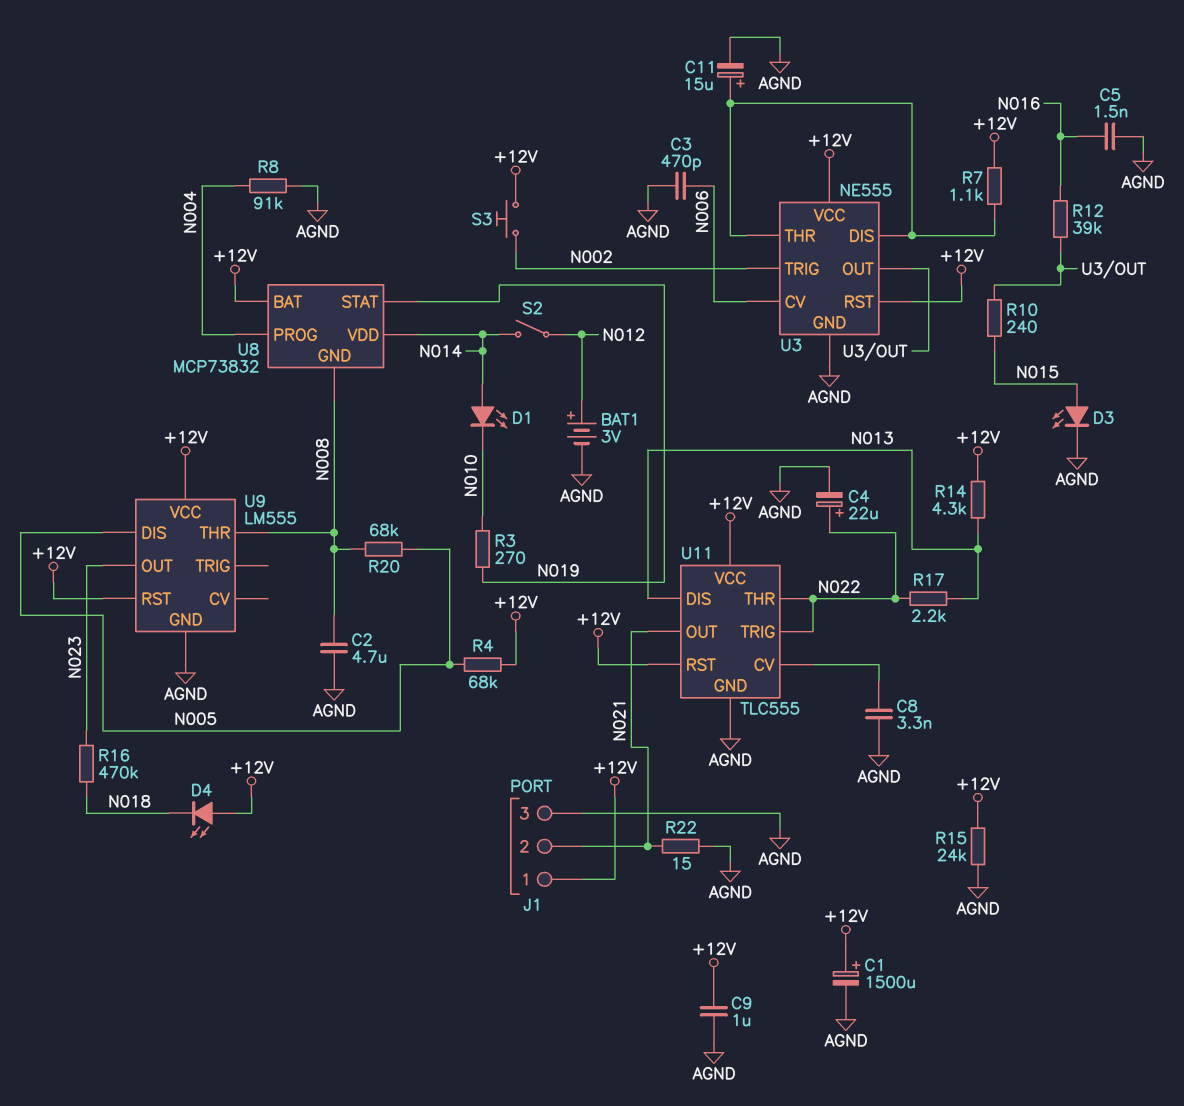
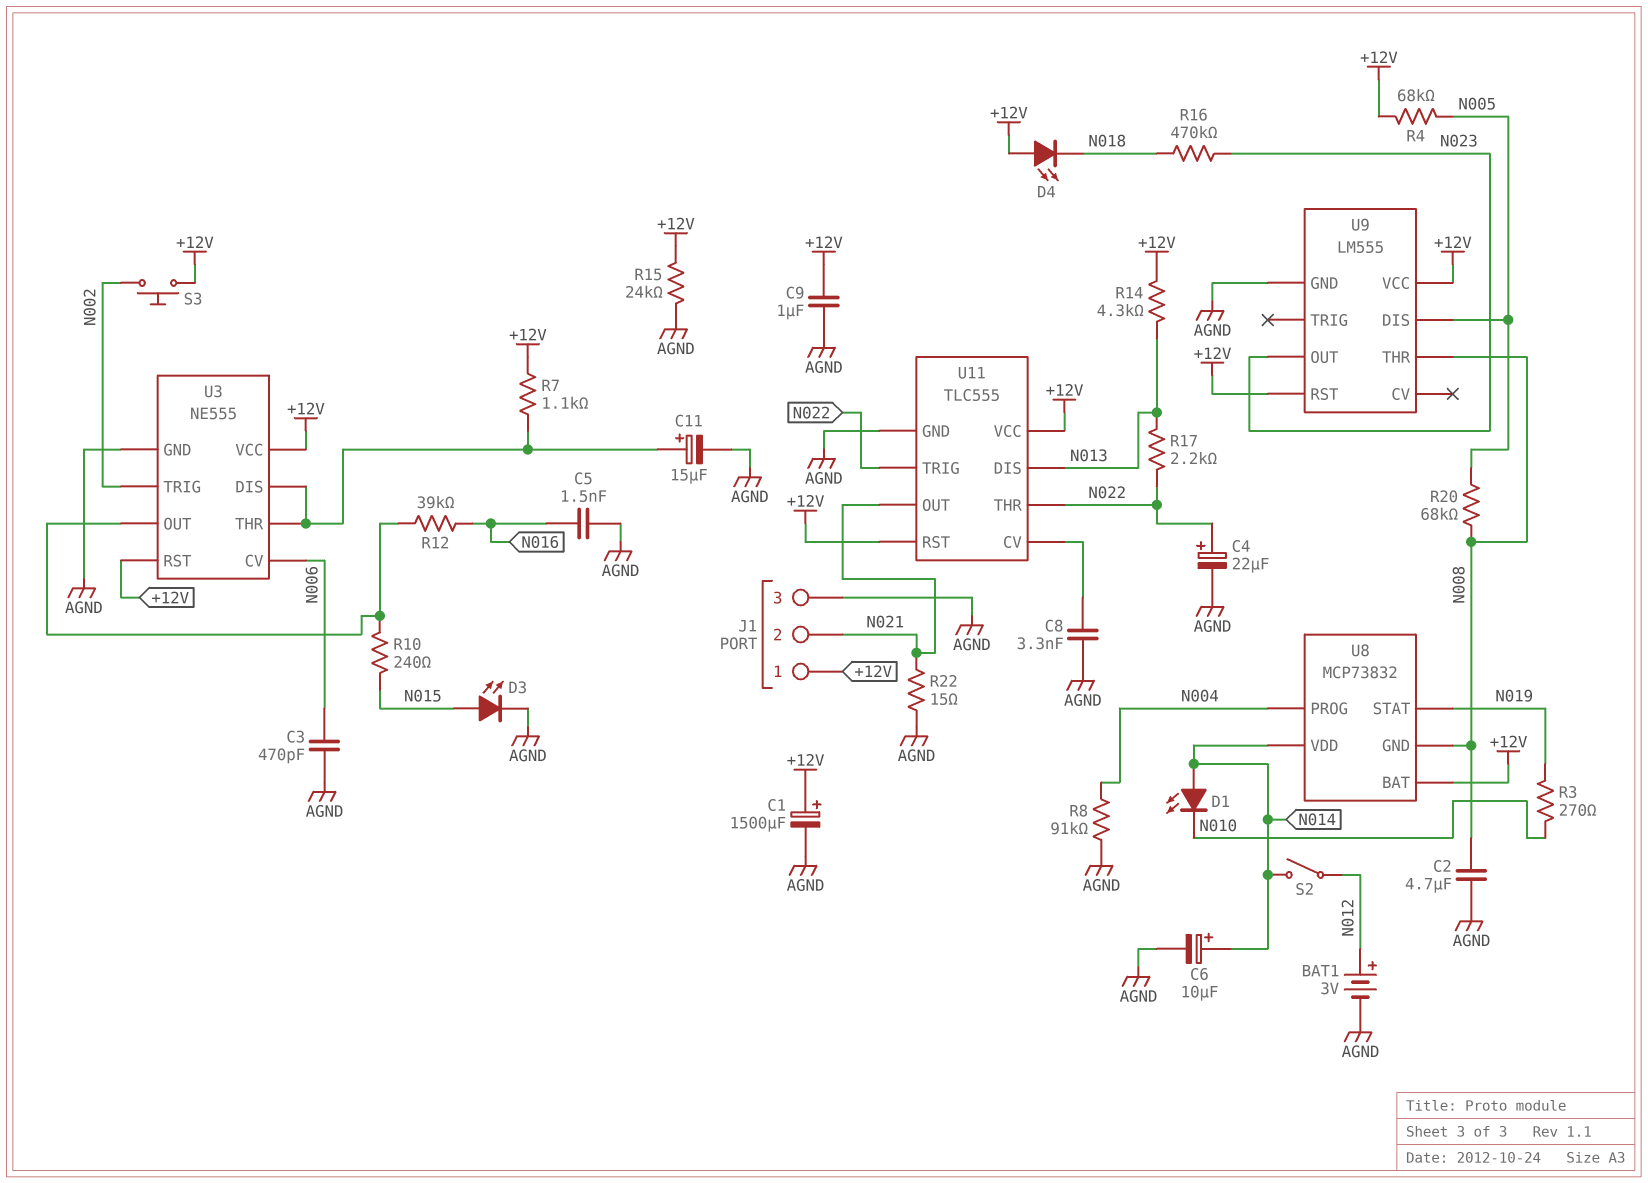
C6: none -> 10uF (plus N014, minus AGND)

